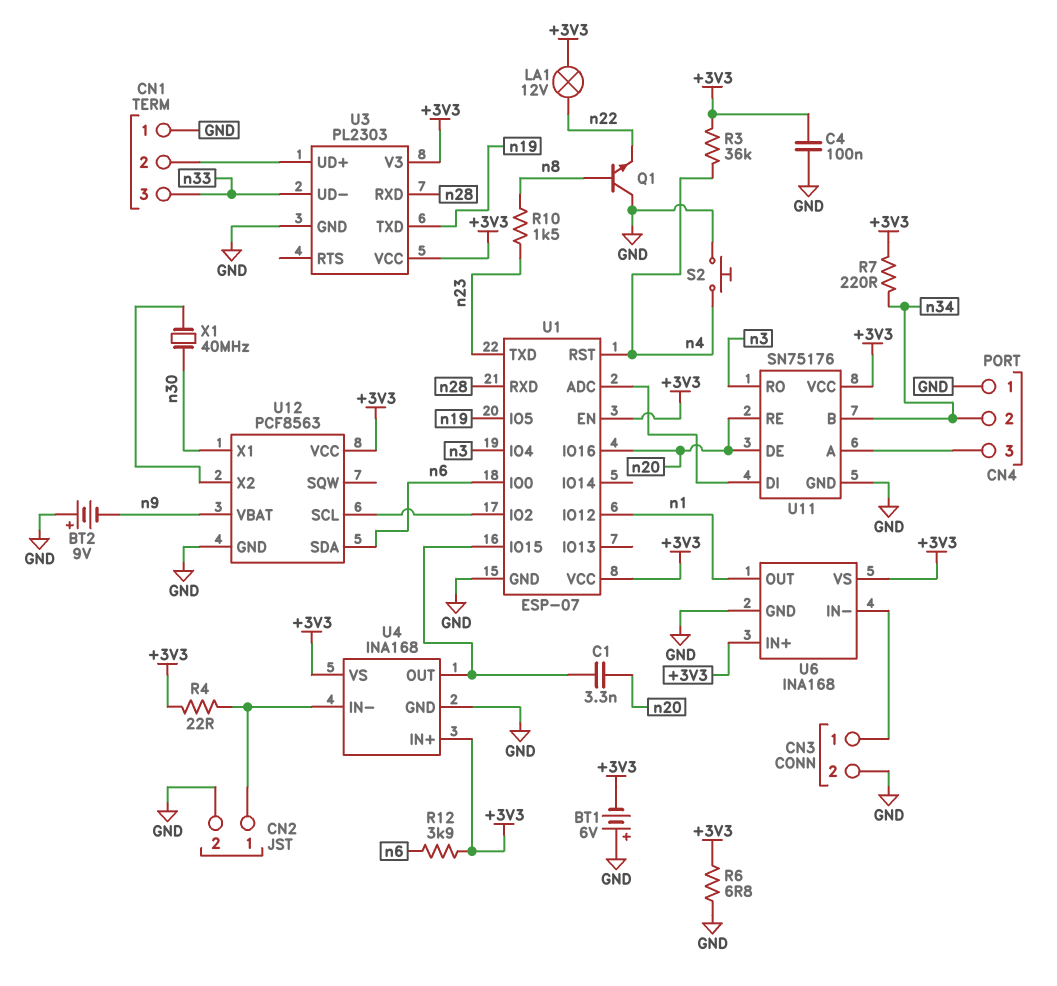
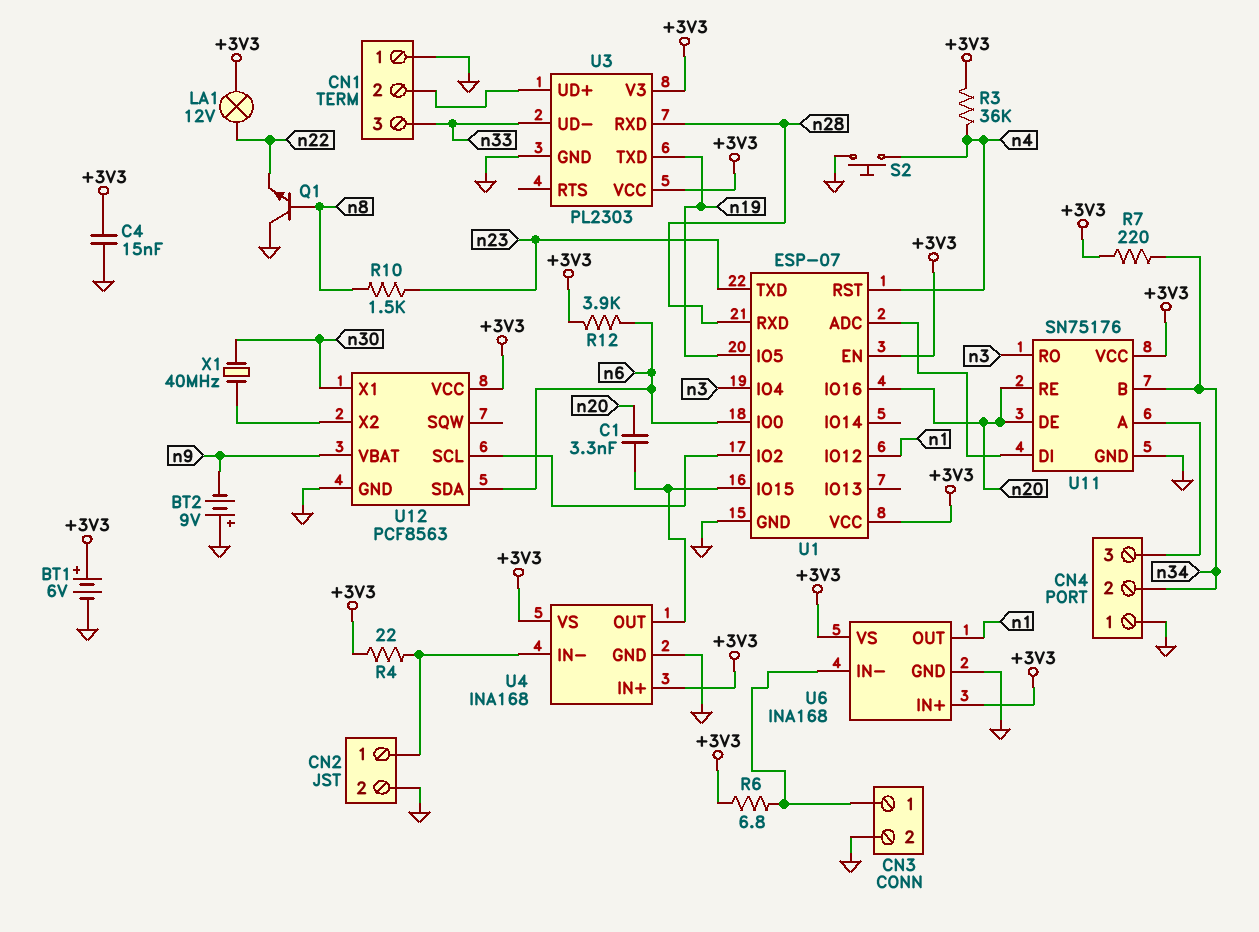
BT1: 6V (plus GND, minus +3V3) -> 6V (plus +3V3, minus GND)
C4: 100nF (+3V3, GND) -> 15nF (+3V3, GND)
R6: 6.8 (+3V3, GND) -> 6.8 (+3V3, CN3/1)

